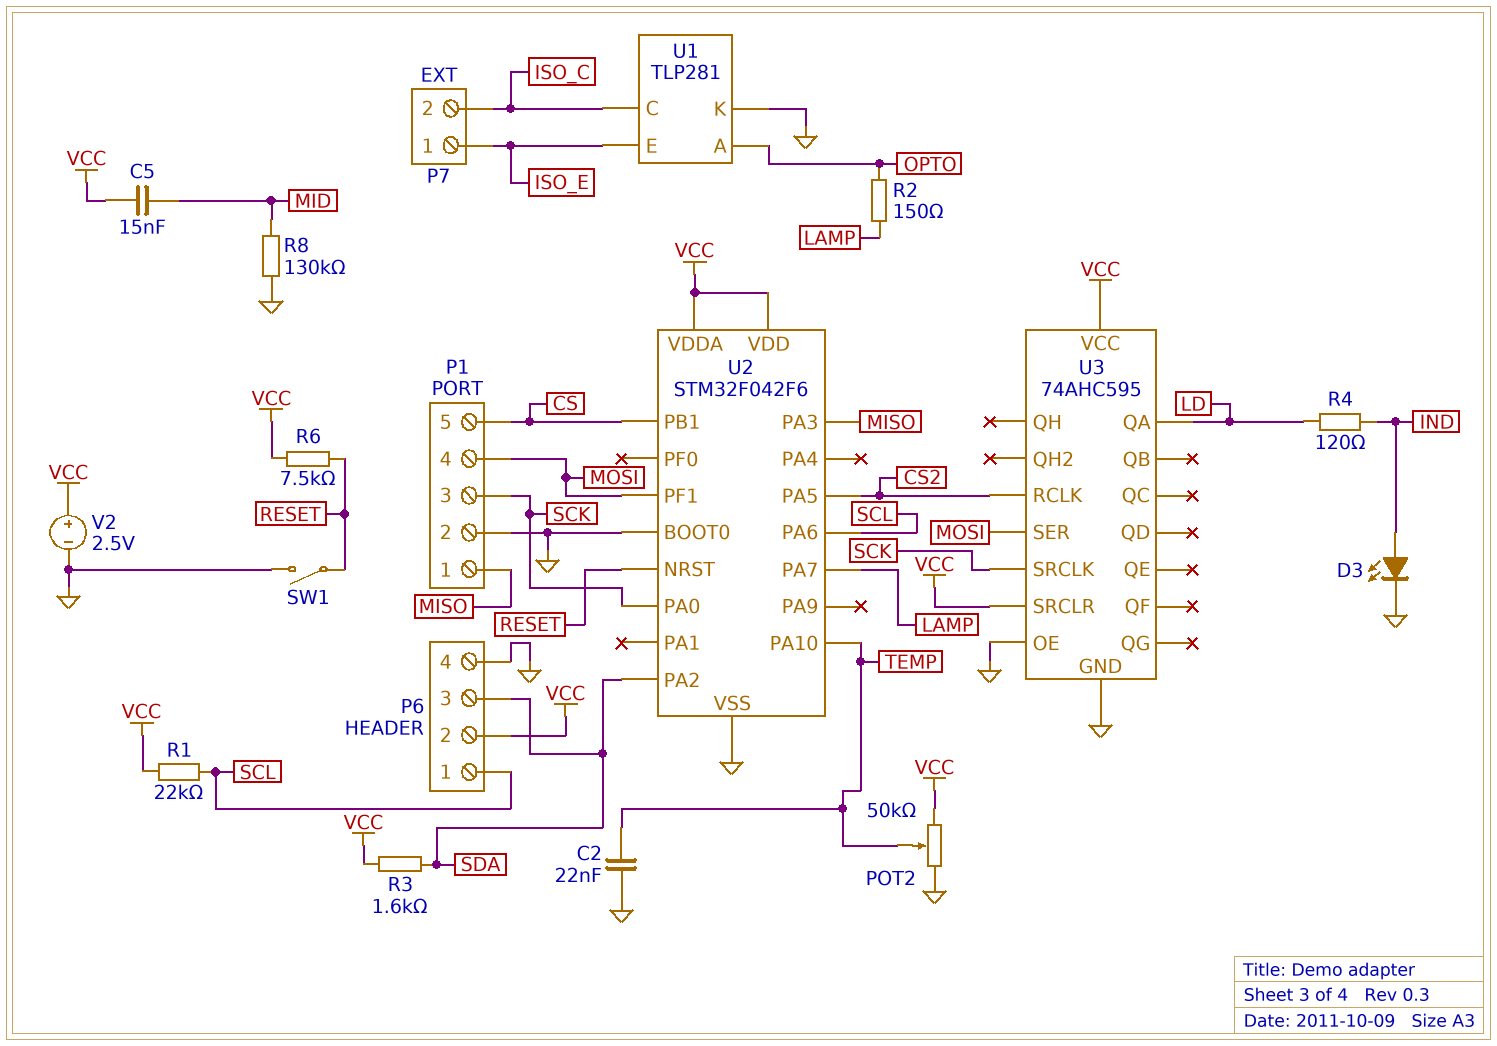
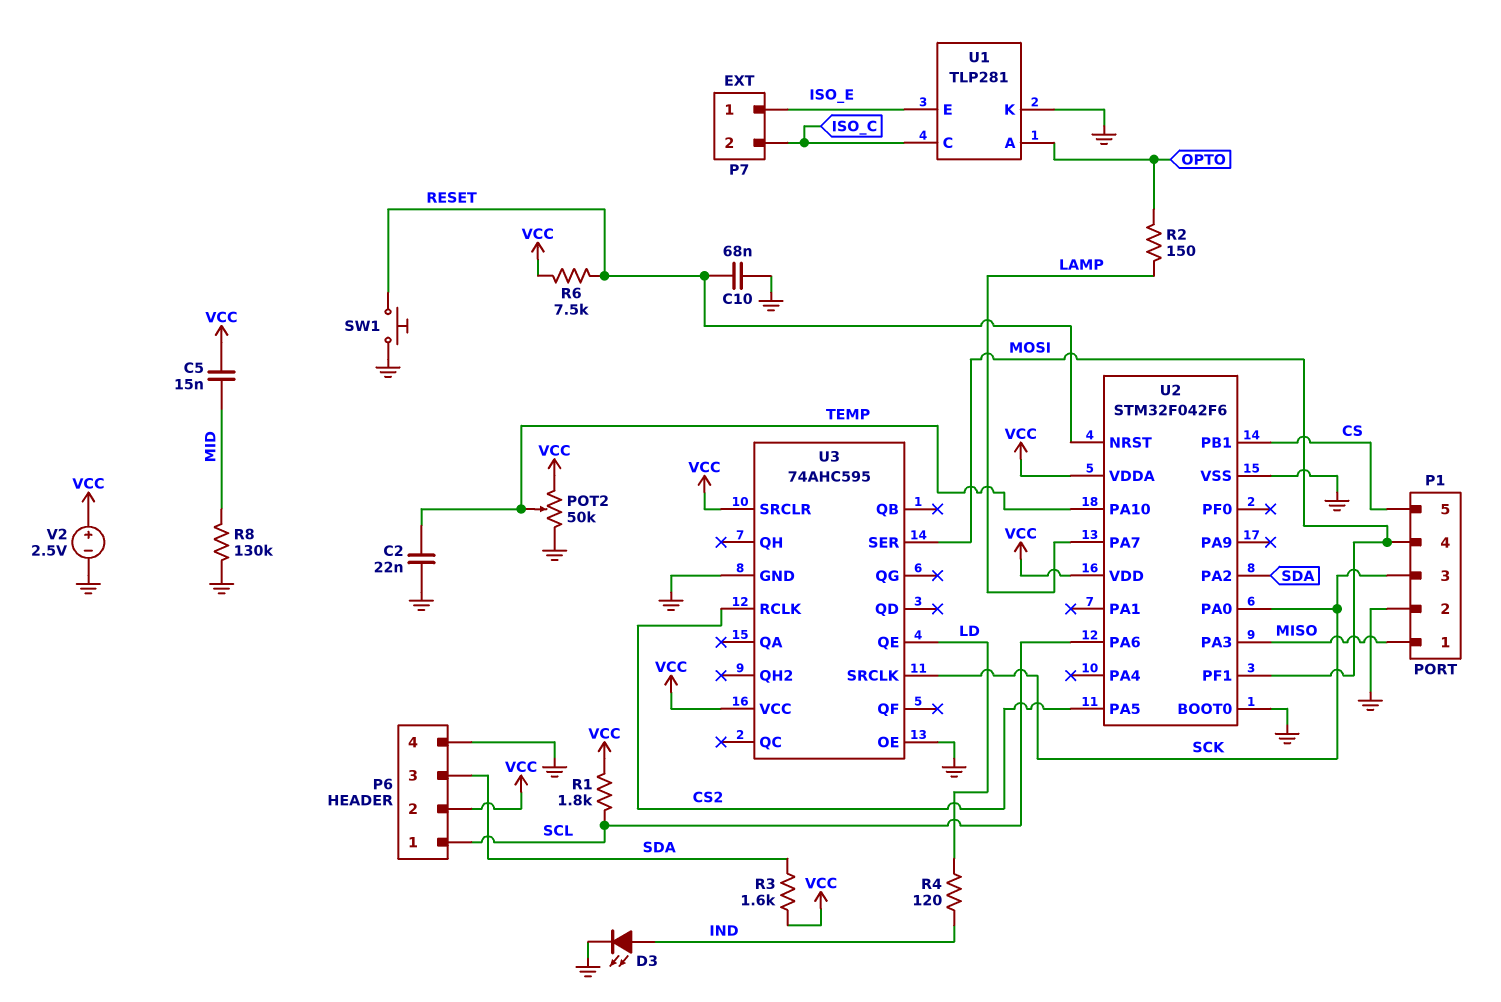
C10: none -> 68nF (GND, RESET)
R1: 22k (SCL, VCC) -> 1.8k (SCL, VCC)
SW1: switch (GND, RESET) -> button (GND, RESET)
U3 pin QA: LD -> none
U3 pin QE: none -> LD

